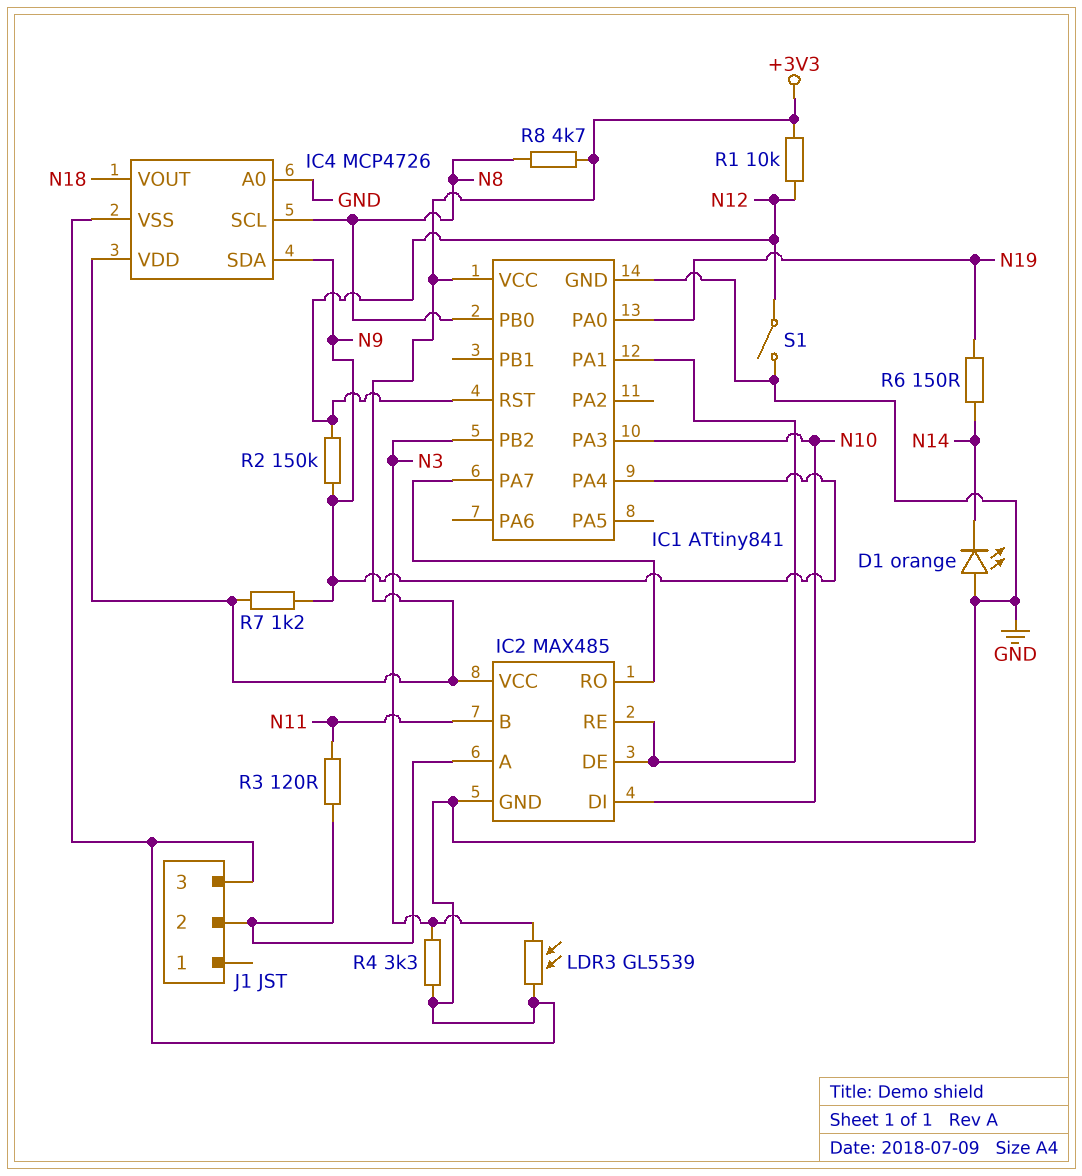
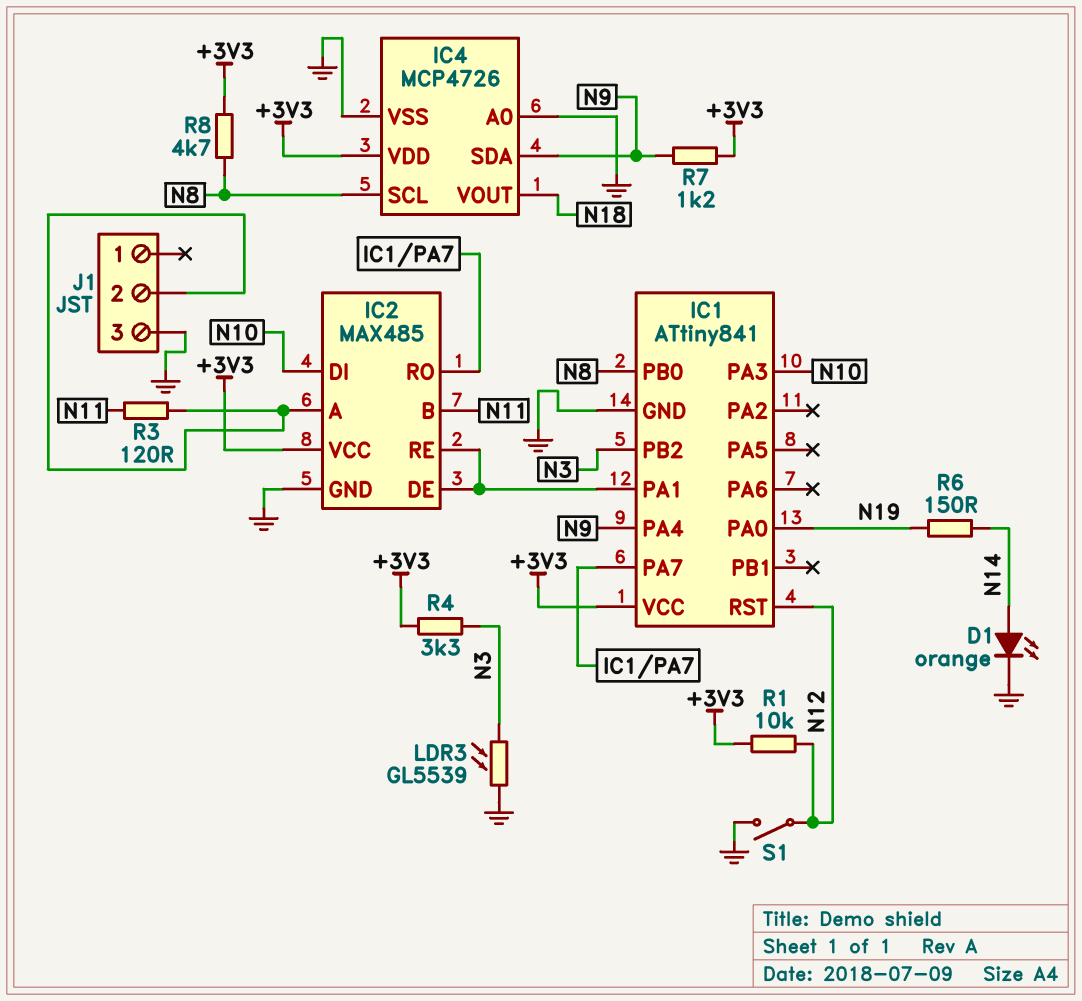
D1: LED orange (A GND, K N14) -> LED orange (A N14, K GND)
R2: 150k (N9, N12) -> none
R4: 3.3k (GND, N3) -> 3.3k (+3V3, N3)

